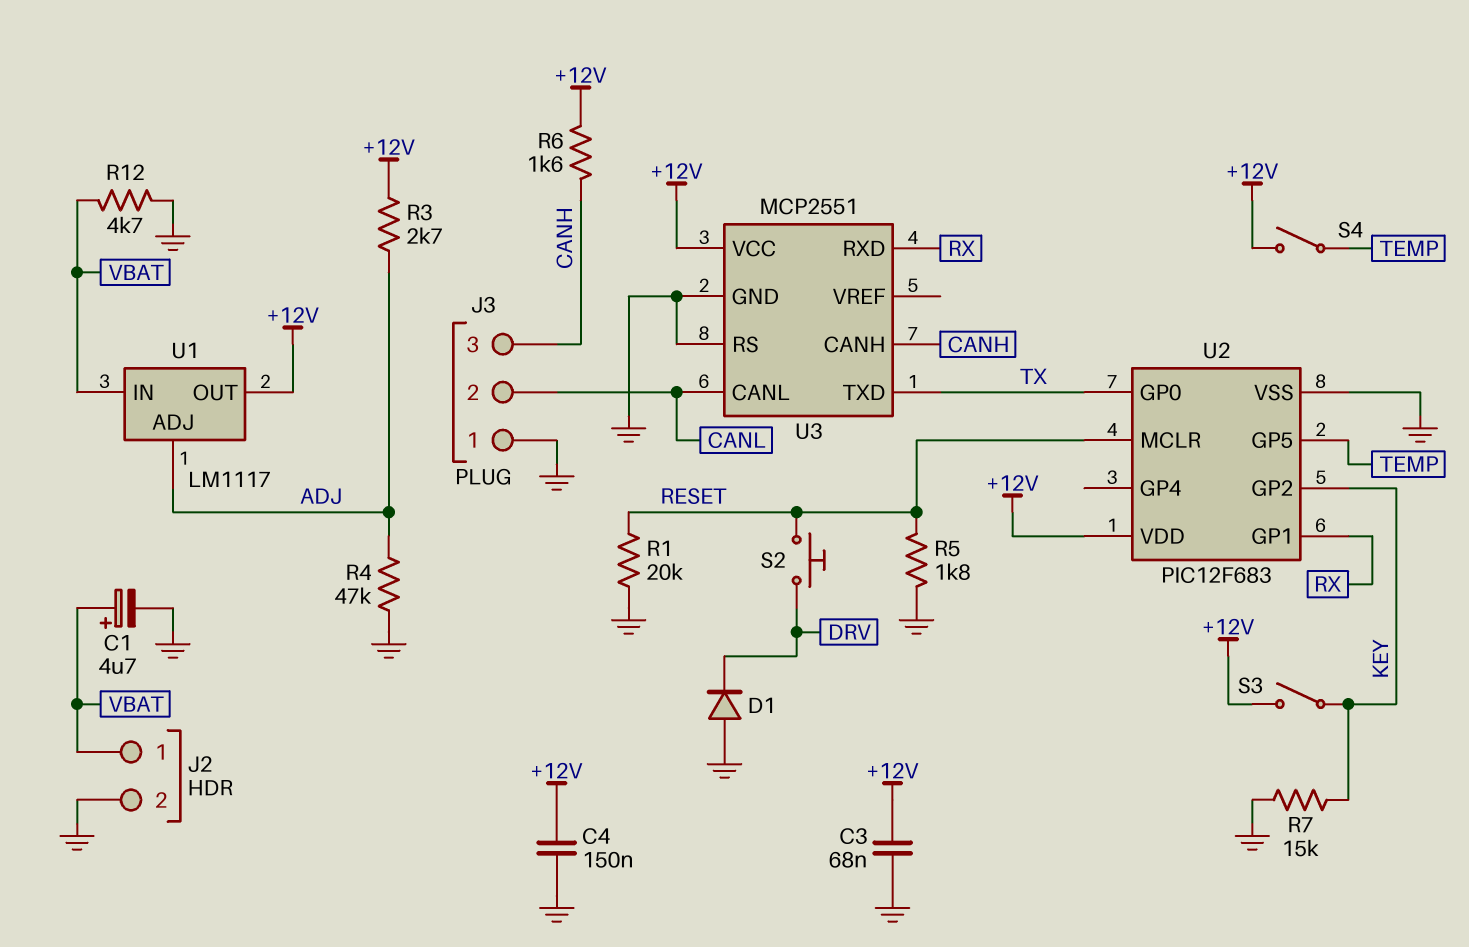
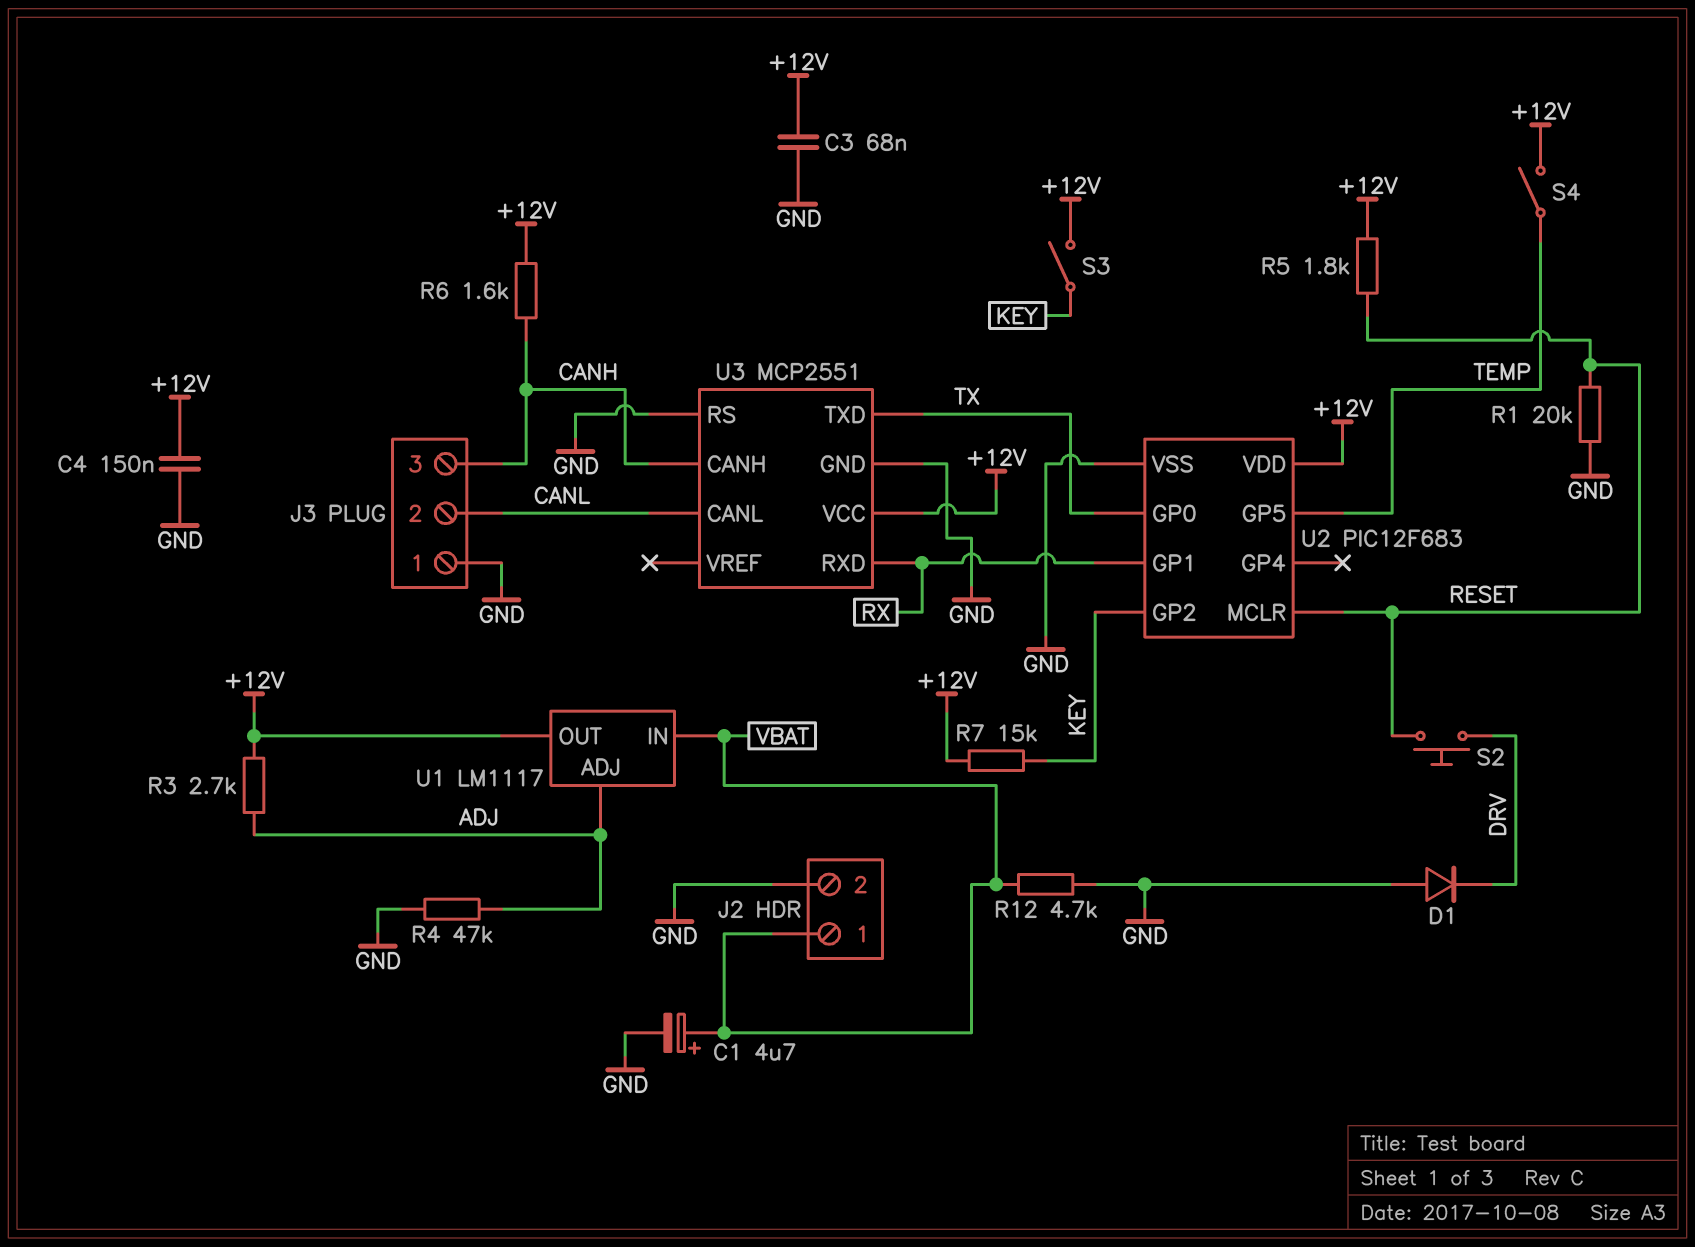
R5: 1.8k (GND, RESET) -> 1.8k (+12V, RESET)
R7: 15k (GND, KEY) -> 15k (+12V, KEY)

